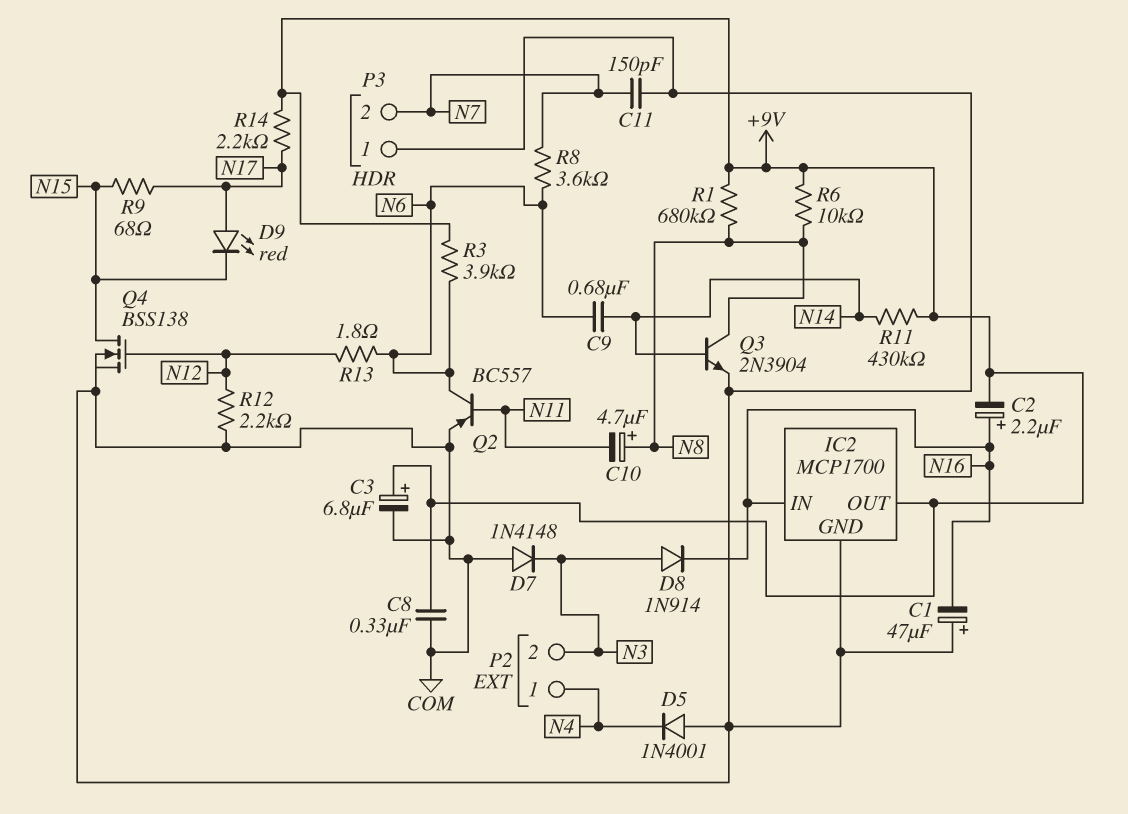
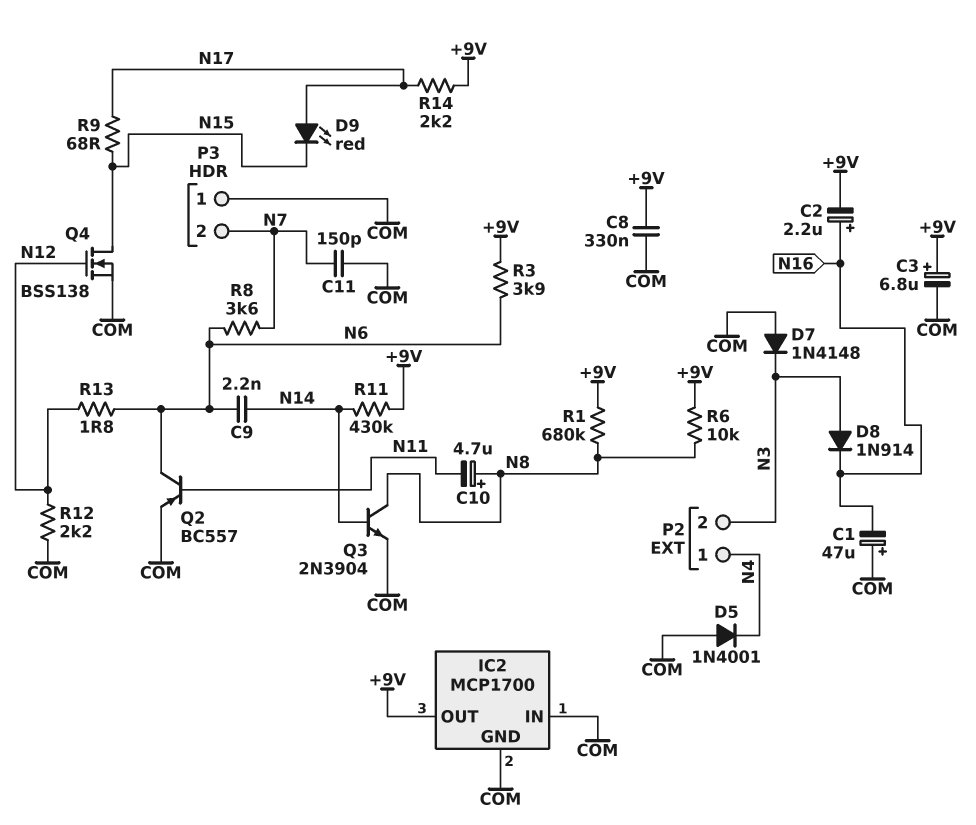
C9: 680nF (N6, N14) -> 2.2nF (N6, N14)
IC2 pin IN: N16 -> COM

